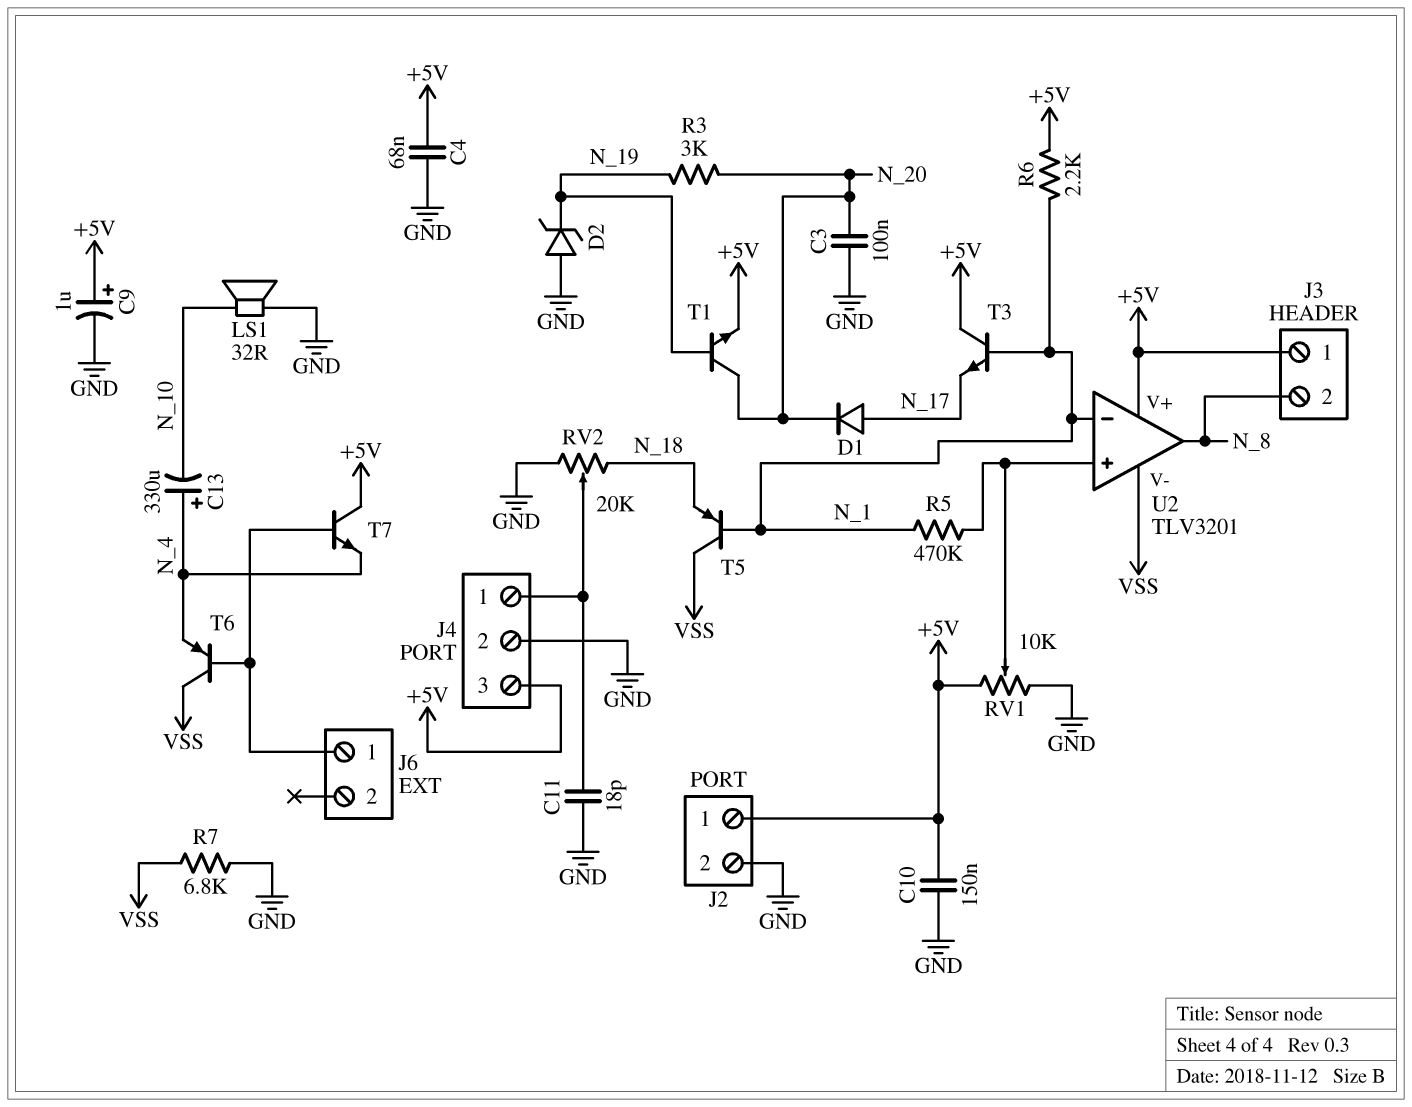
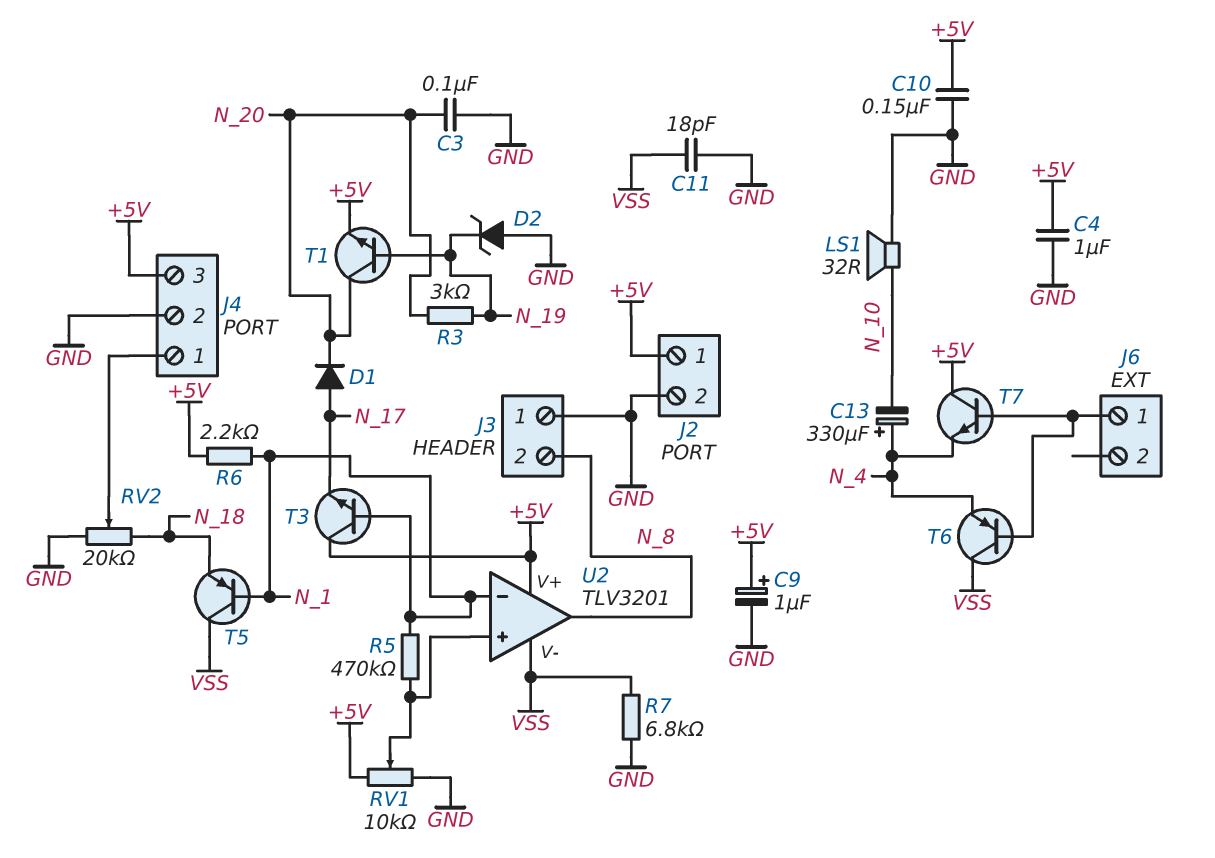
C4: 68nF (+5V, GND) -> 1uF (+5V, GND)
C11: 18pF (GND, J4/1) -> 18pF (GND, VSS)
J3 pin 1: +5V -> GND

